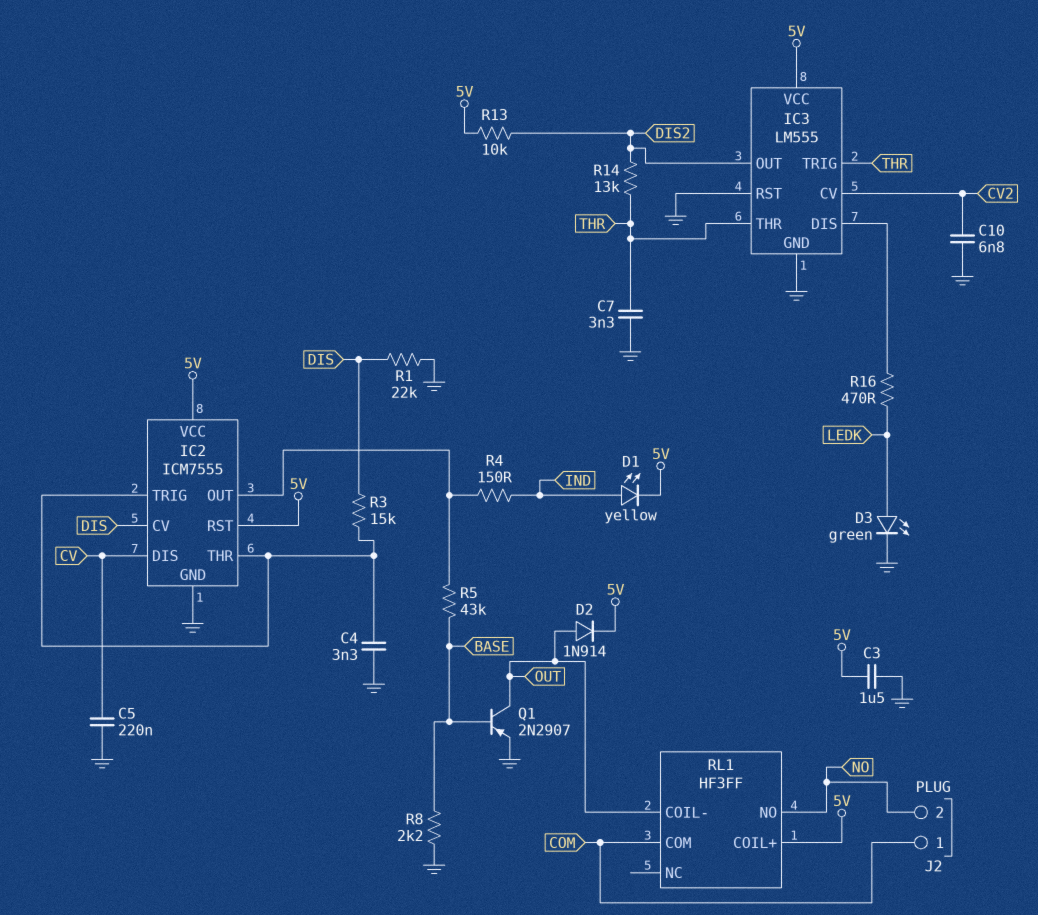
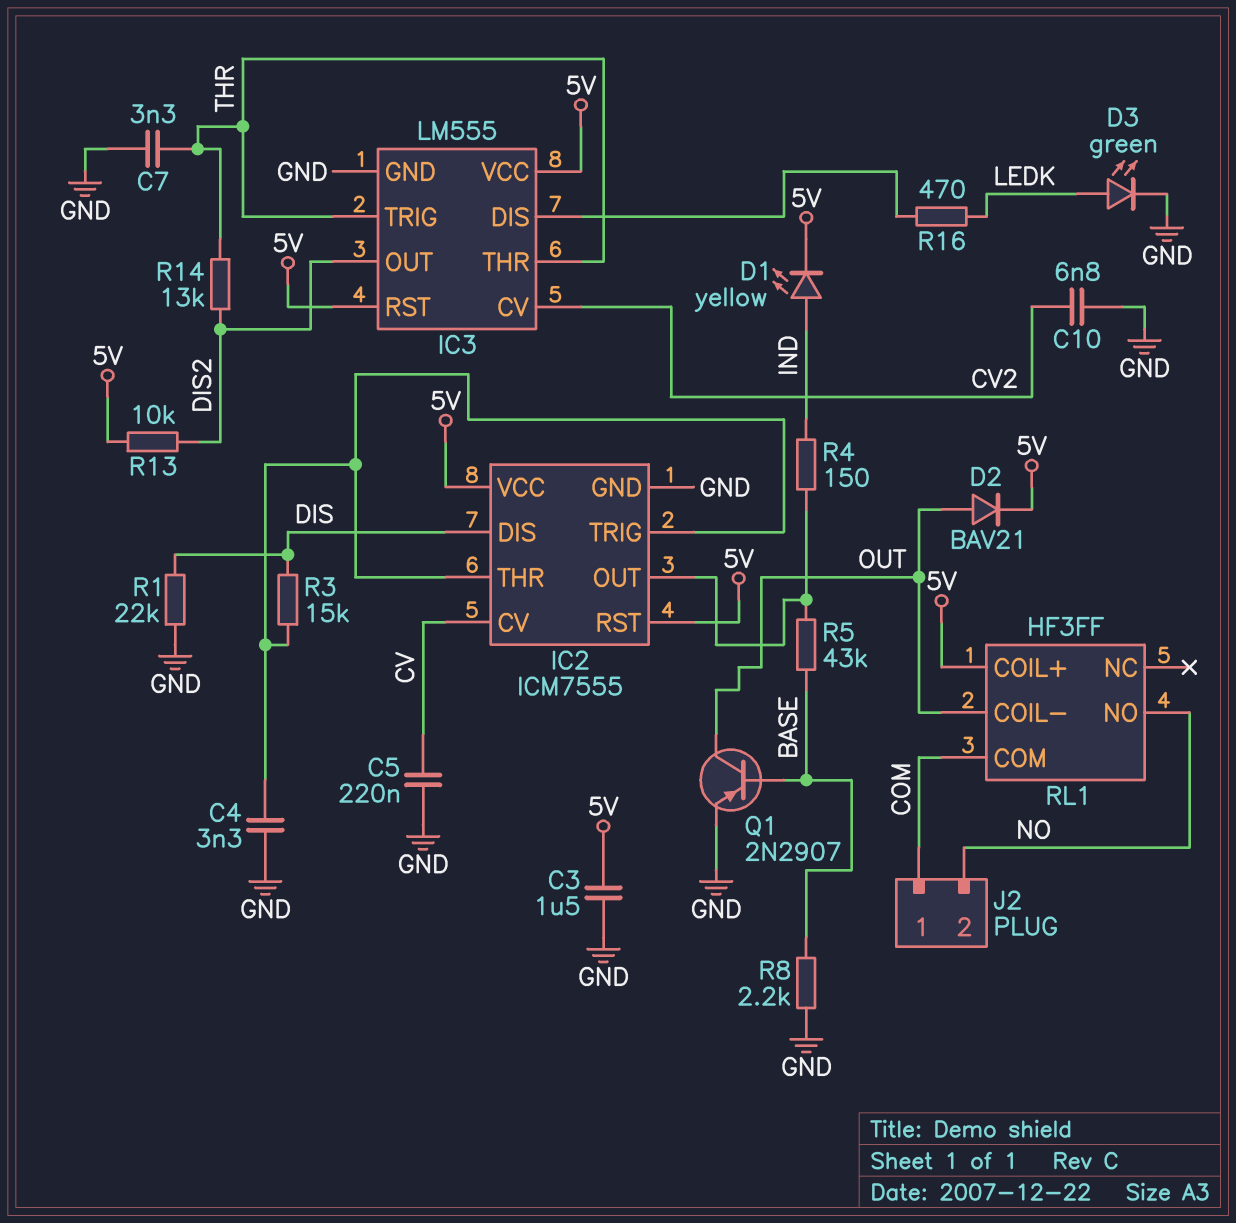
D2: diode 1N914 (A OUT, K 5V) -> diode BAV21 (A OUT, K 5V)
IC2 pin CV: DIS -> CV
IC2 pin DIS: CV -> DIS
IC3 pin RST: GND -> 5V

